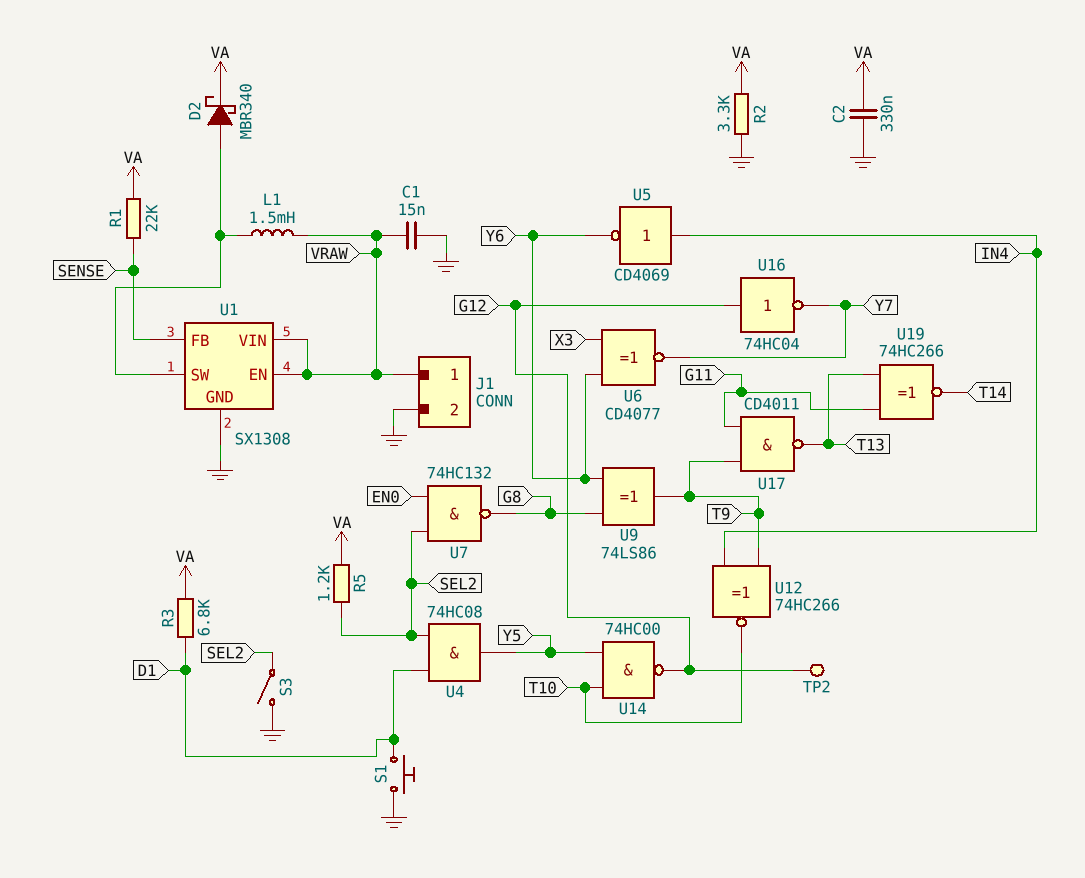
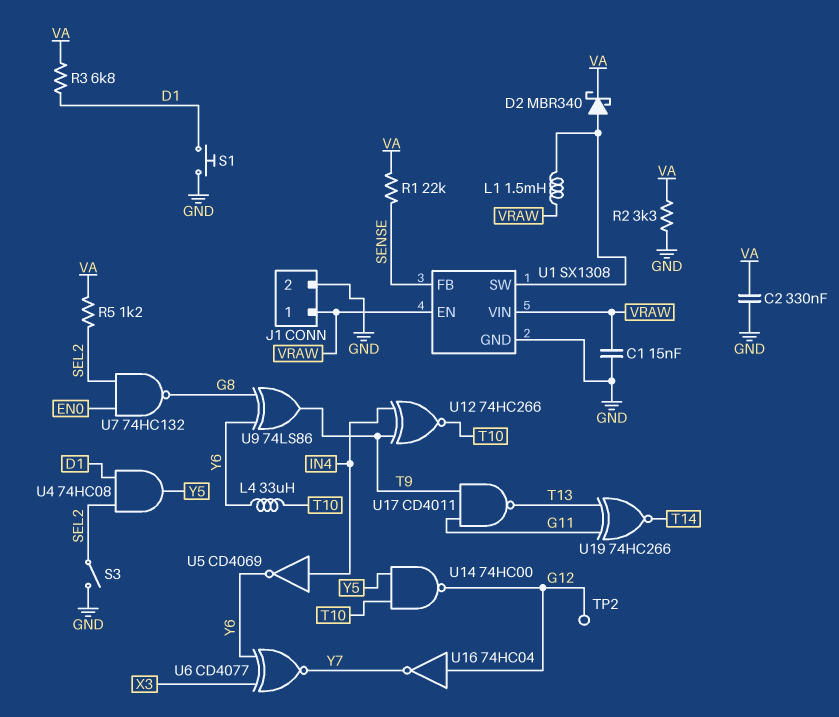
L4: none -> 33uH (T10, Y6)

